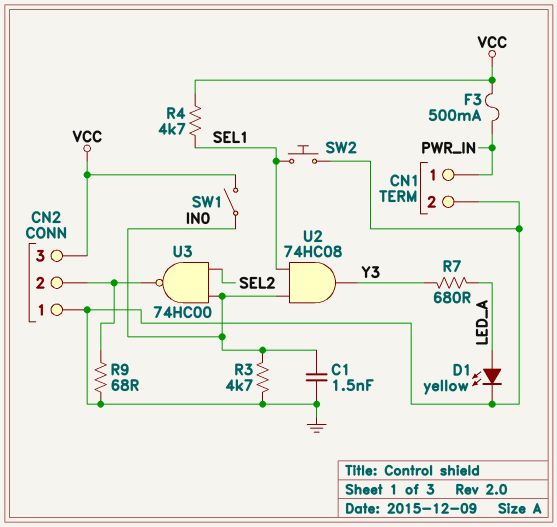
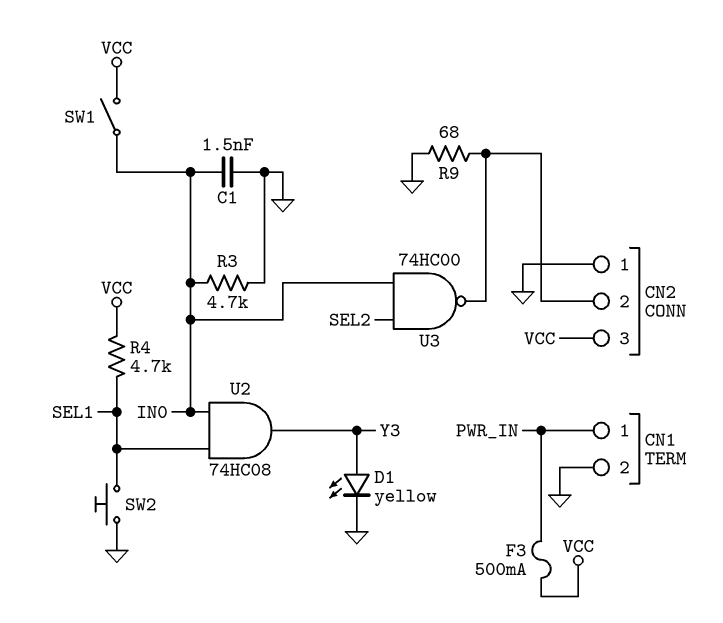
D1: LED yellow (A LED_A, K GND) -> LED yellow (A Y3, K GND)
R7: 680 (LED_A, Y3) -> none

